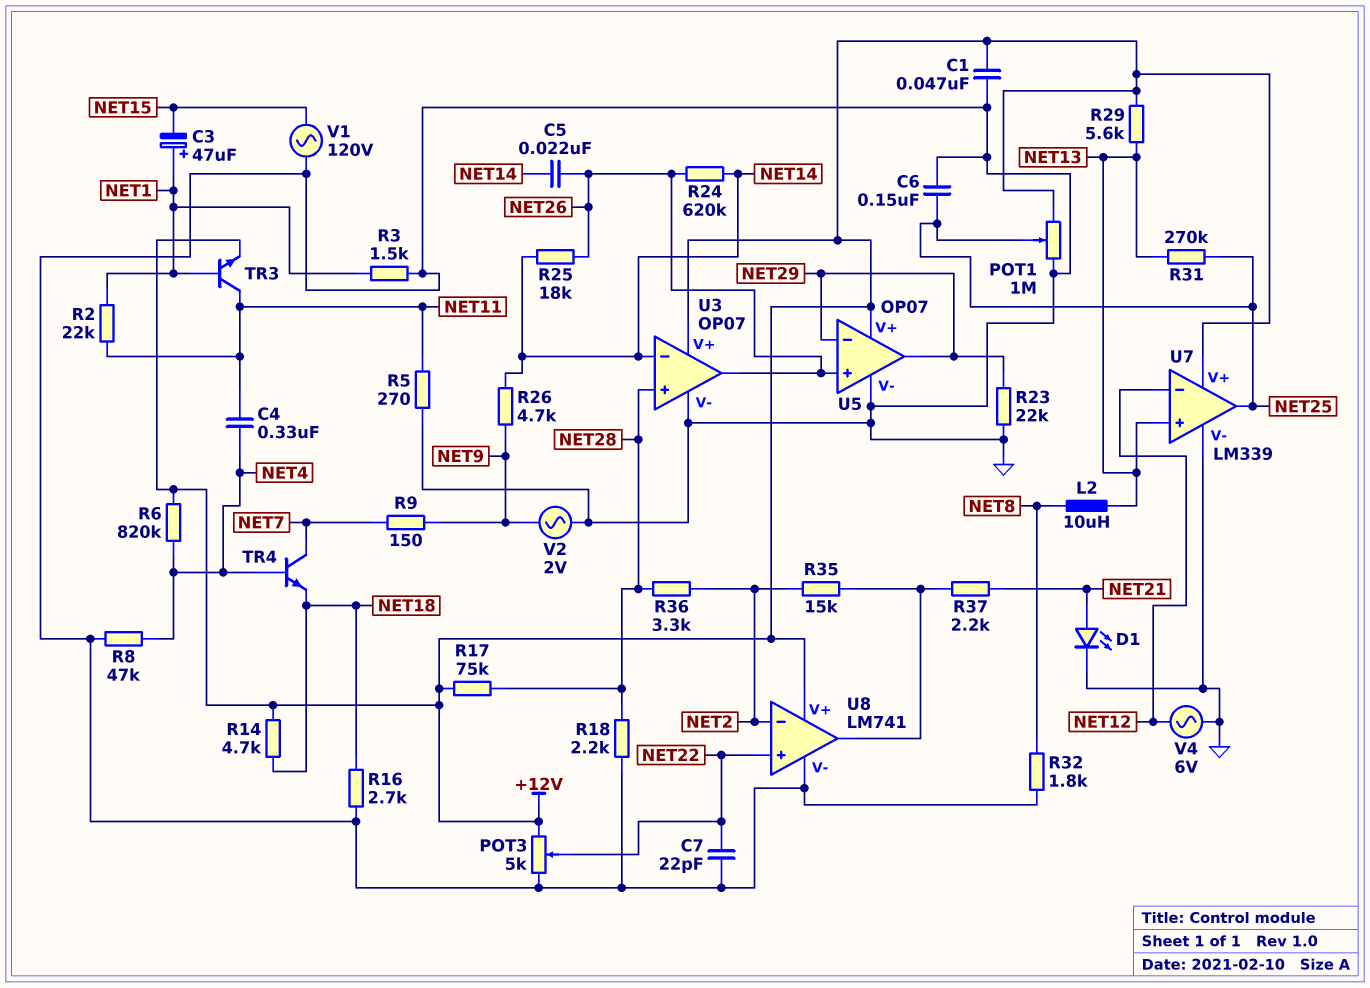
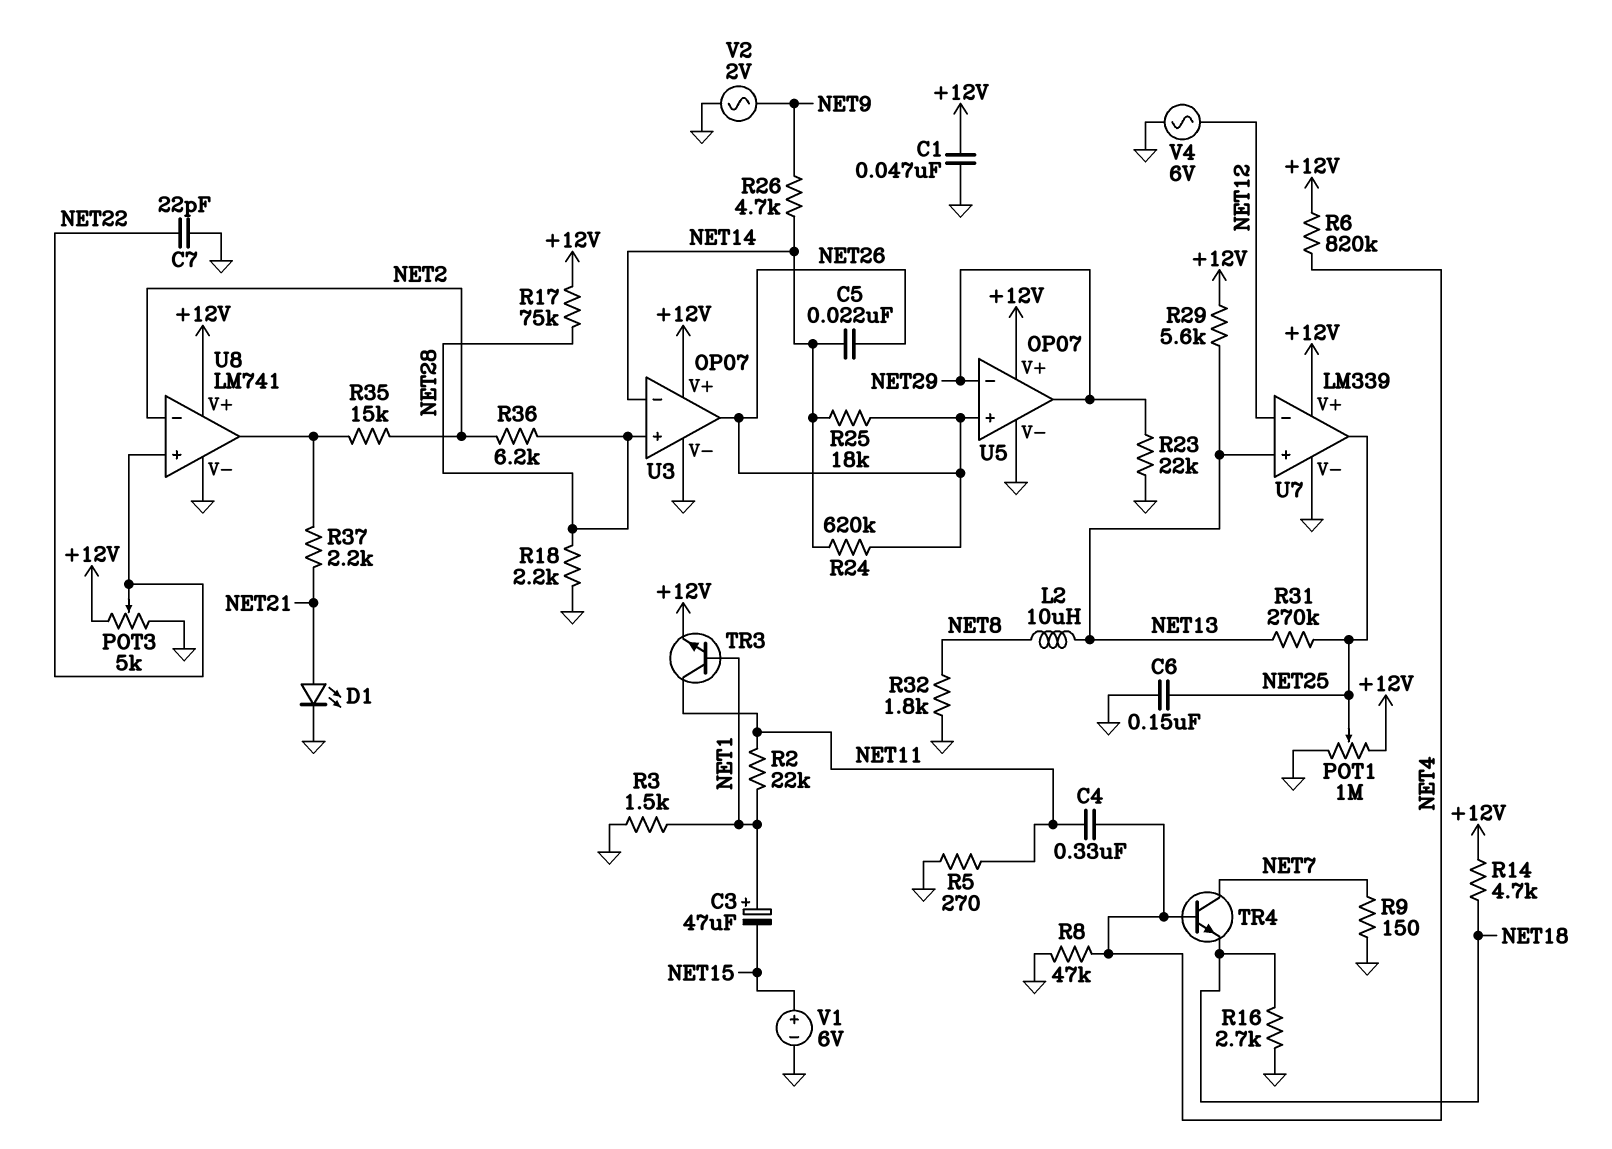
R9: 150 (NET7, NET9) -> 150 (GND, NET7)
R36: 3.3k (NET2, NET28) -> 6.2k (NET2, NET28)
V1: AC 120V (GND, NET15) -> 6V (plus NET15, minus GND)

